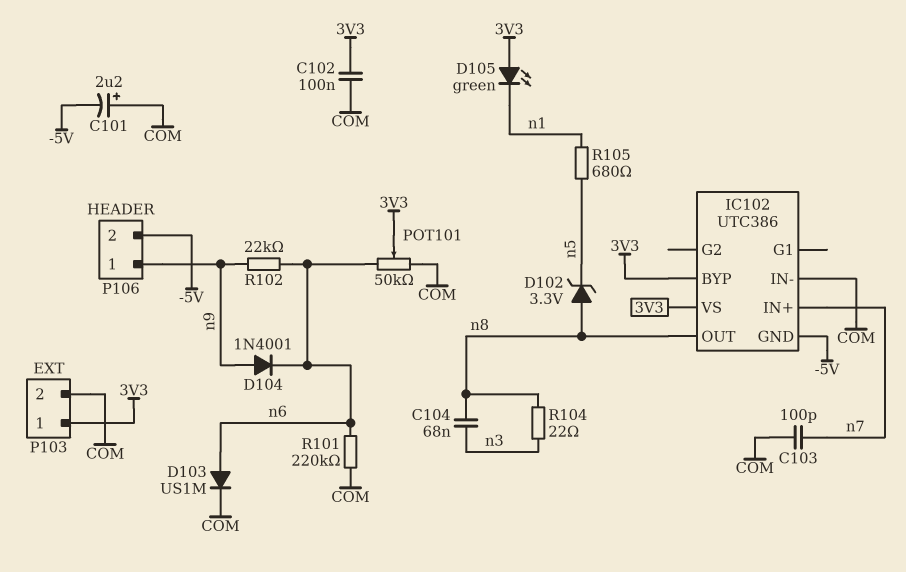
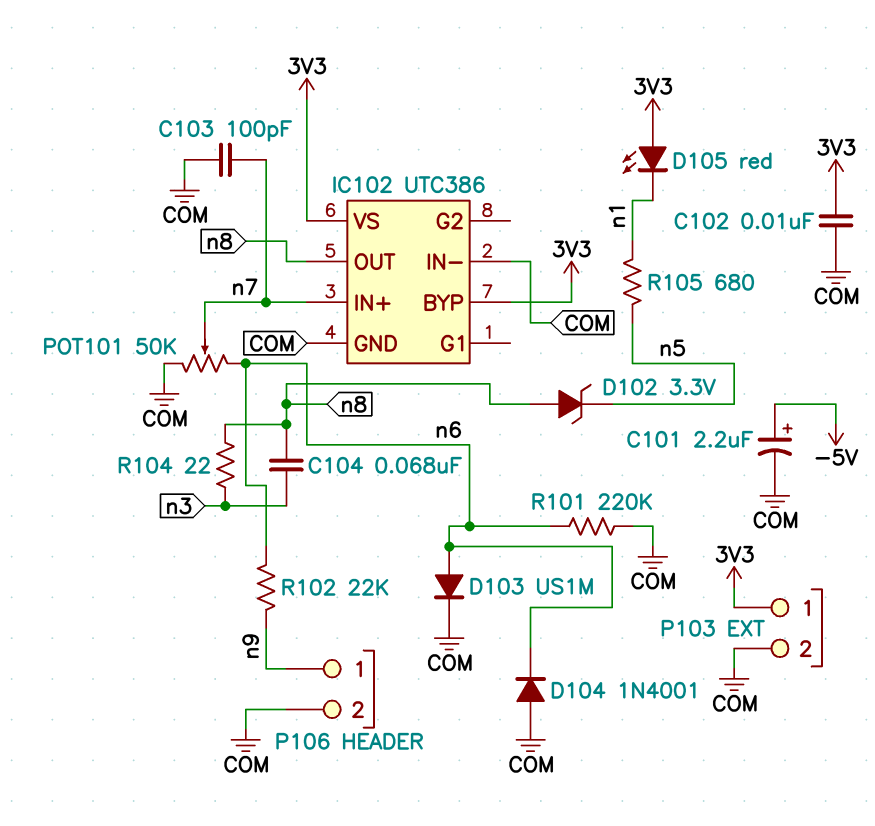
C101: 2.2uF (plus COM, minus -5V) -> 2.2uF (plus -5V, minus COM)
C102: 100nF (3V3, COM) -> 10nF (3V3, COM)
D104: diode 1N4001 (A n9, K n6) -> diode 1N4001 (A COM, K n6)
D105: LED green (A 3V3, K n1) -> LED red (A 3V3, K n1)
IC102 pin GND: -5V -> COM
P106 pin 2: -5V -> COM
POT101: 50k (COM, n6, wiper 3V3) -> 50k (COM, n6, wiper n7)

